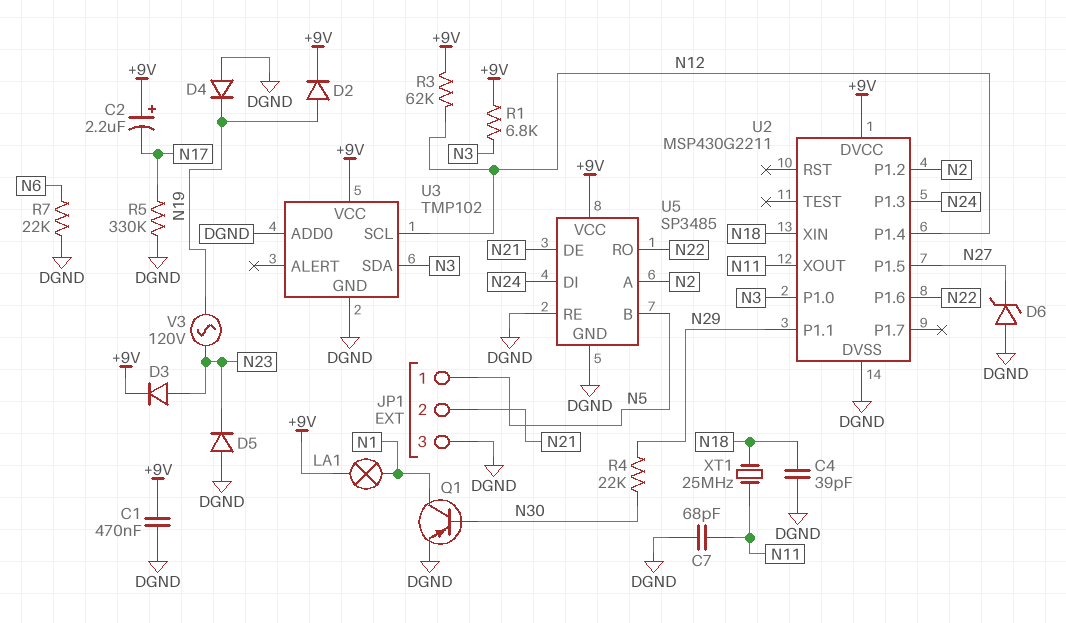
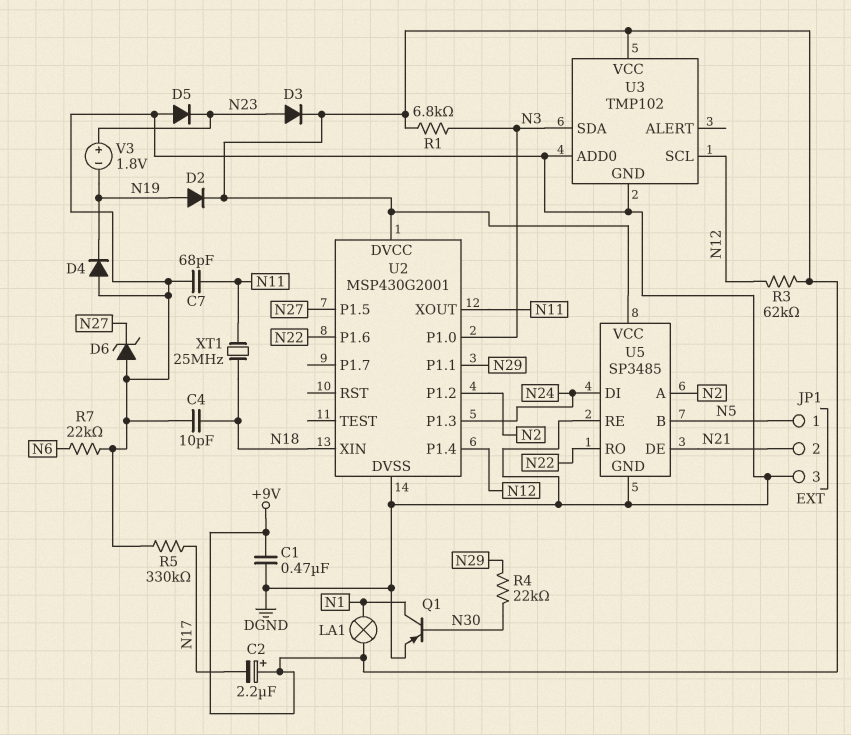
C4: 39pF (DGND, N18) -> 10pF (DGND, N18)
U2: MSP430G2211 -> MSP430G2001
V3: AC 120V (N19, N23) -> 1.8V (plus N23, minus N19)

